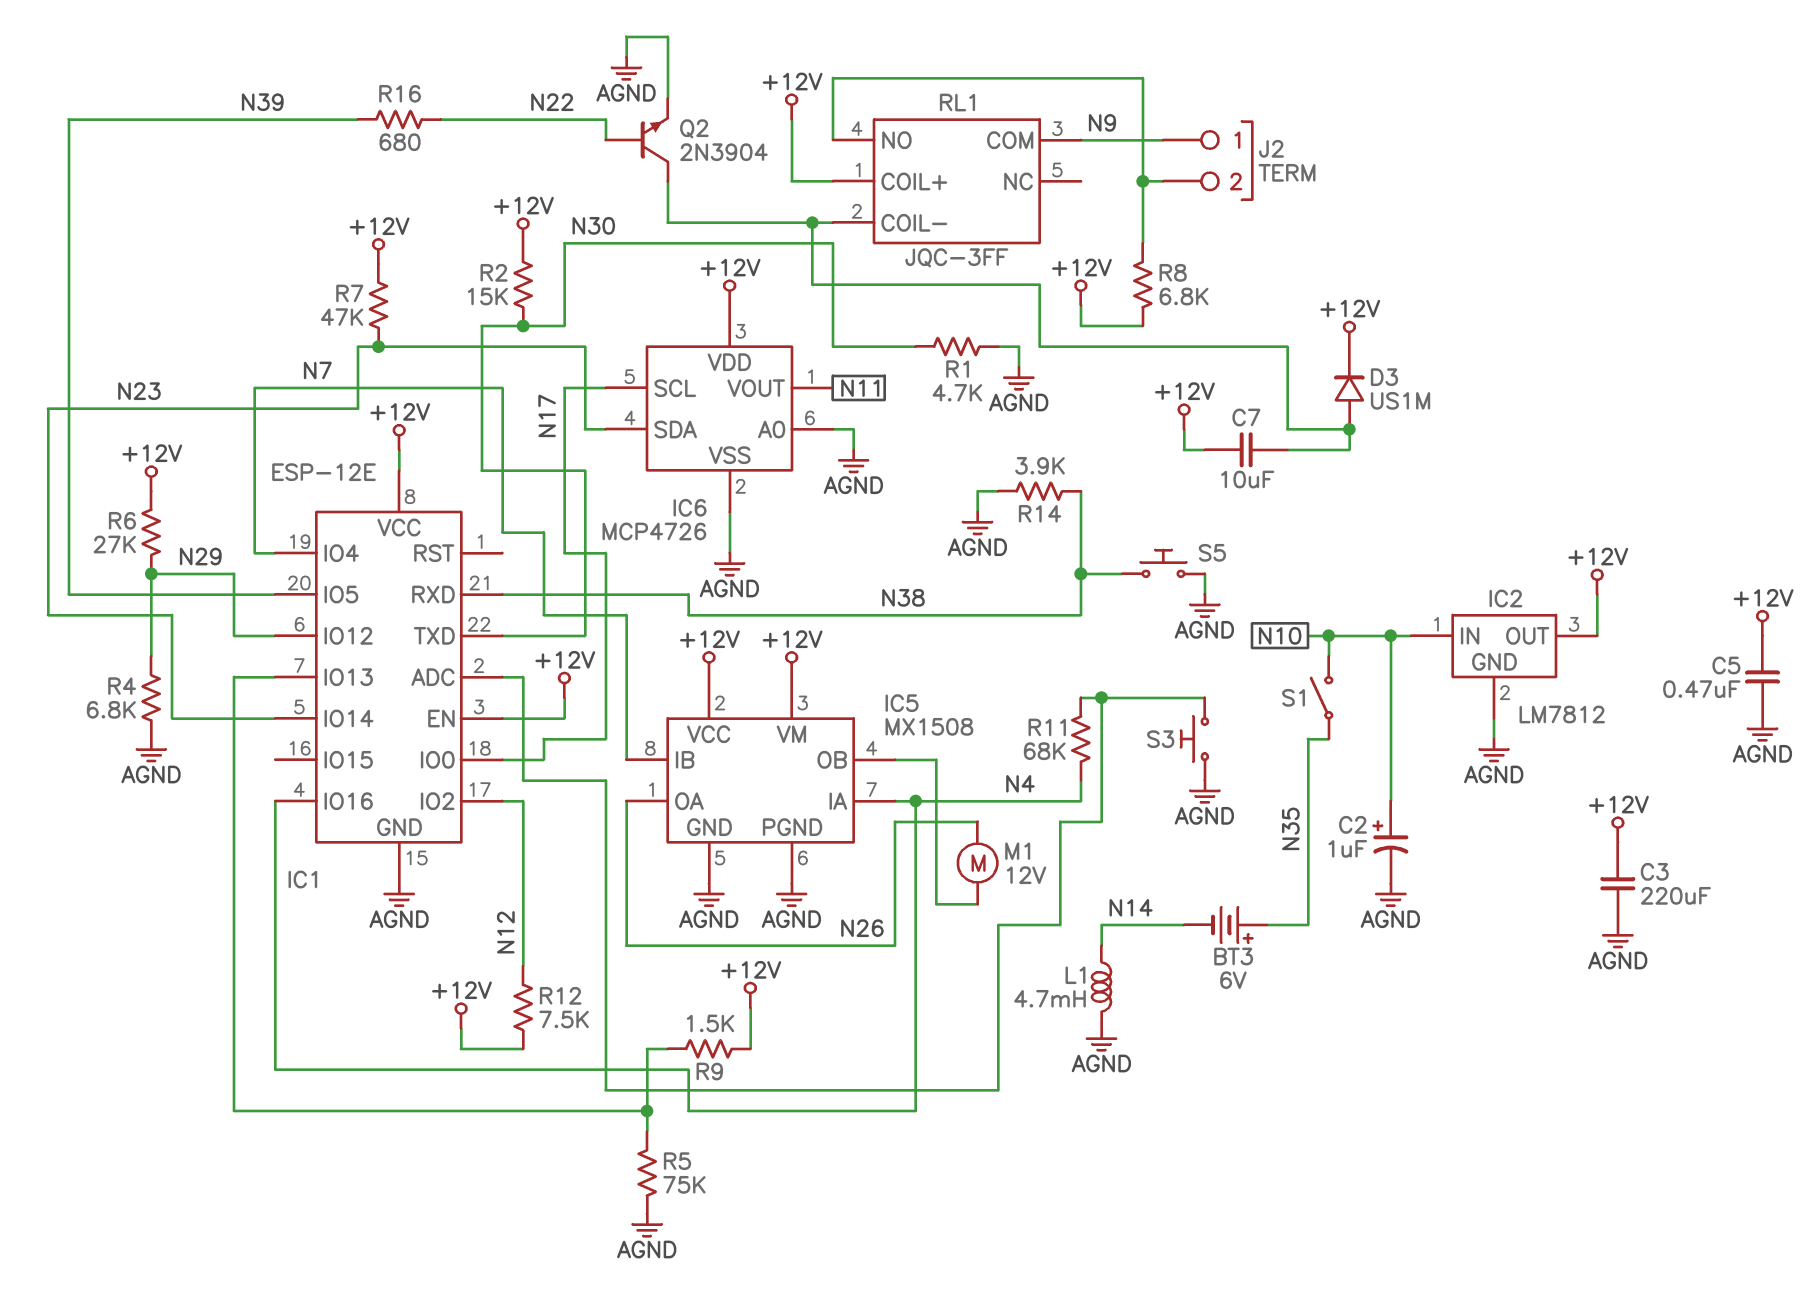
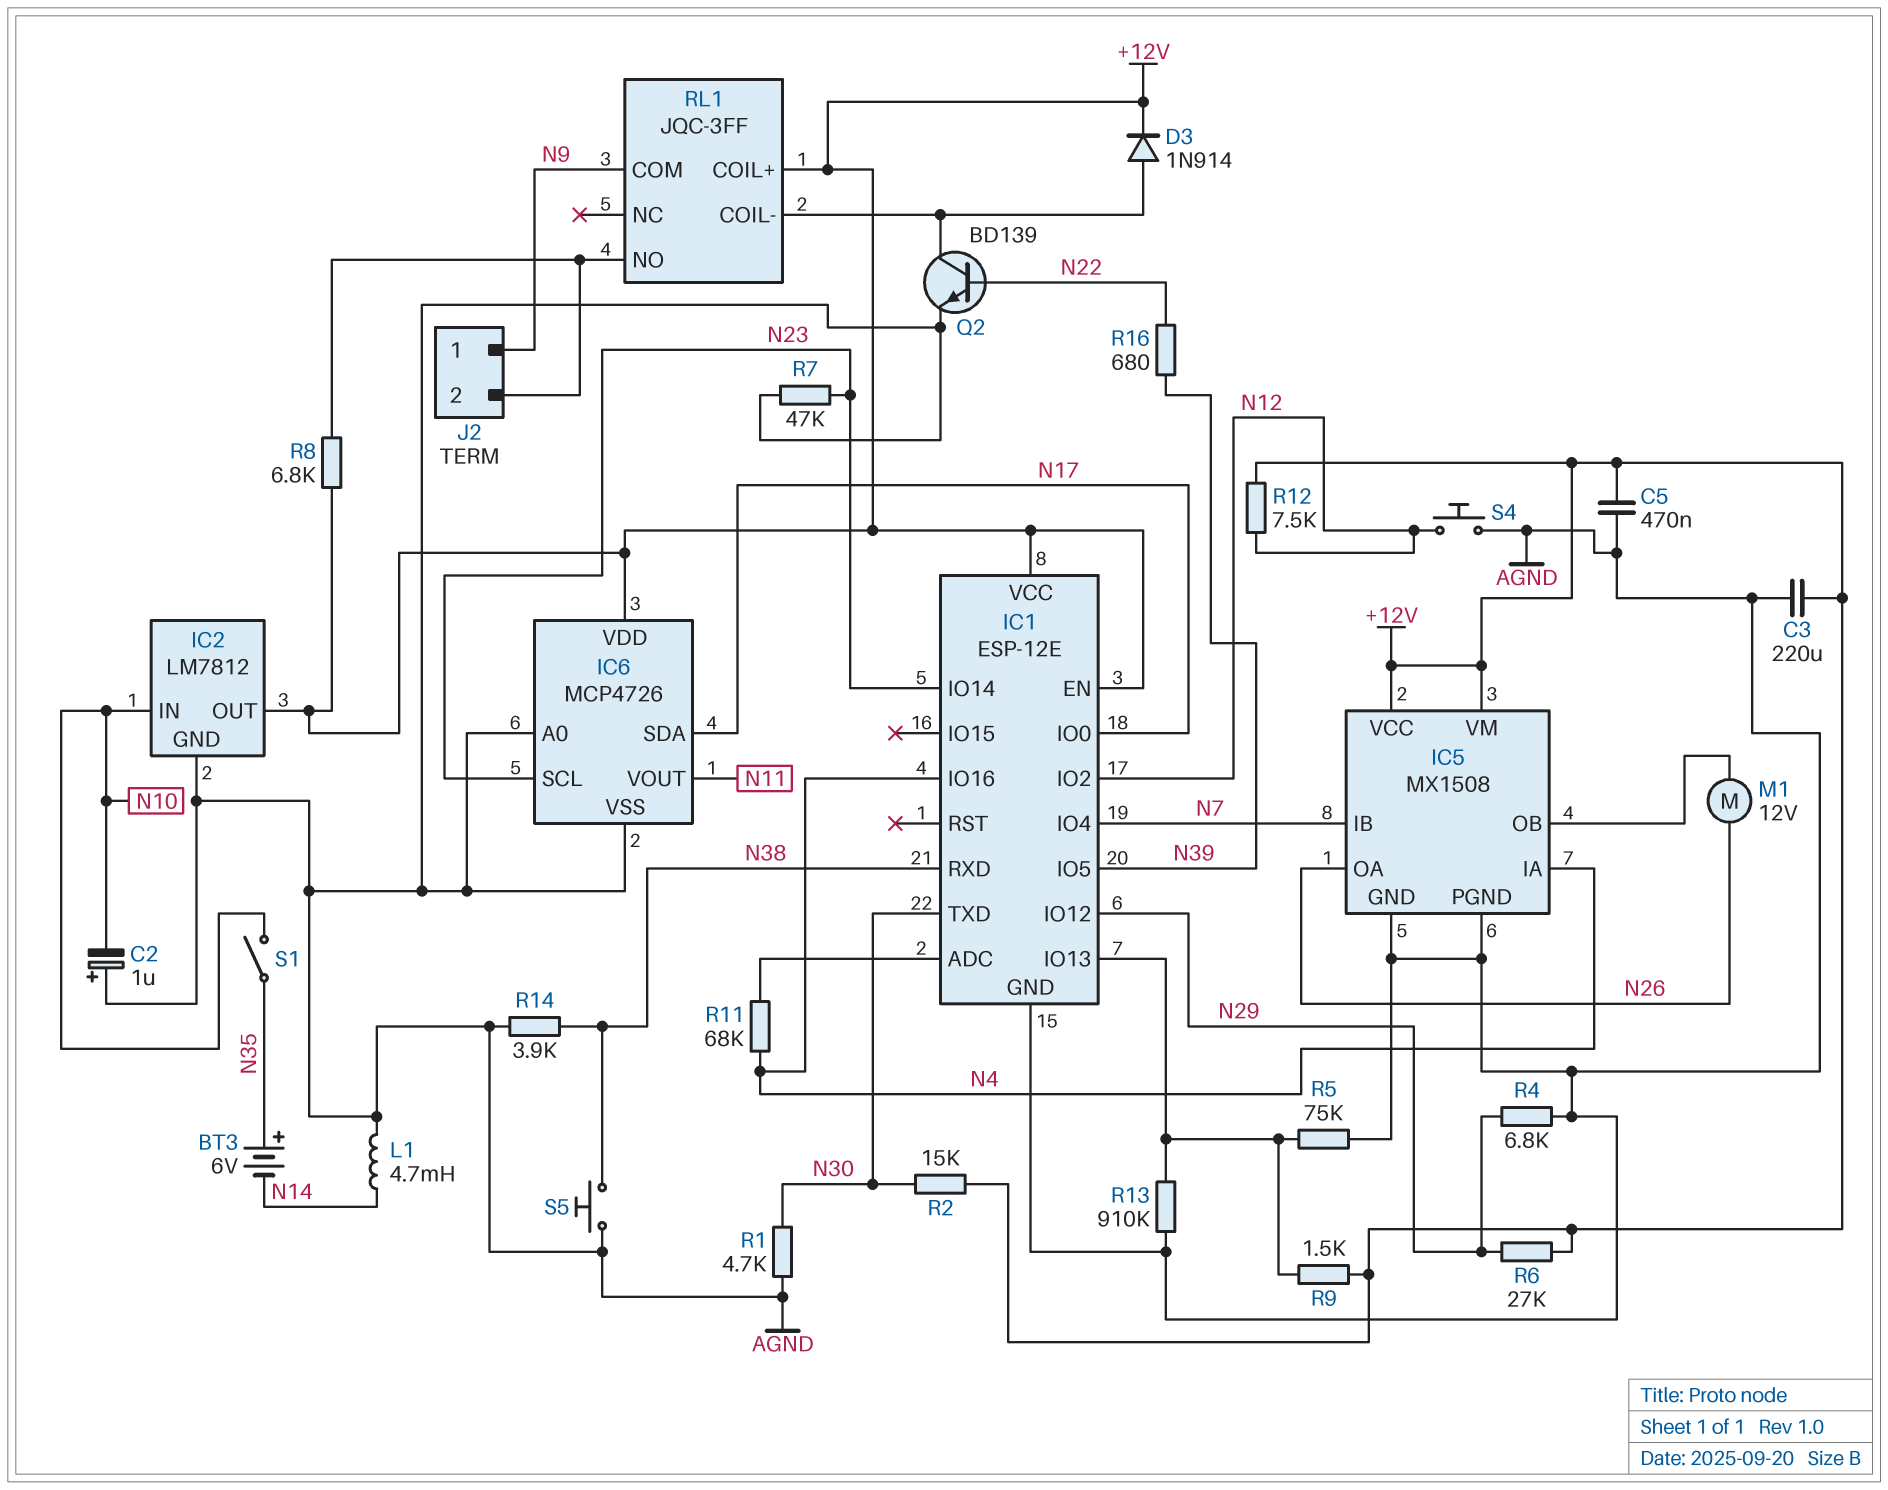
C2: 1uF (plus N10, minus AGND) -> 1uF (plus AGND, minus N10)
C7: 10uF (+12V, RL1/COIL-) -> none
D3: diode US1M (A RL1/COIL-, K +12V) -> diode 1N914 (A RL1/COIL-, K +12V)
IC6 pin SCL: N17 -> N23
IC6 pin SDA: N23 -> N17
Q2: NPN 2N3904 (B N22, C RL1/COIL-, E AGND) -> NPN BD139 (B N22, C RL1/COIL-, E AGND)
R7: 47k (+12V, N23) -> 47k (AGND, N23)
R13: none -> 910k (AGND, IC1/IO13)
S3: button (AGND, IC1/ADC) -> none
S4: none -> button (AGND, N12)

